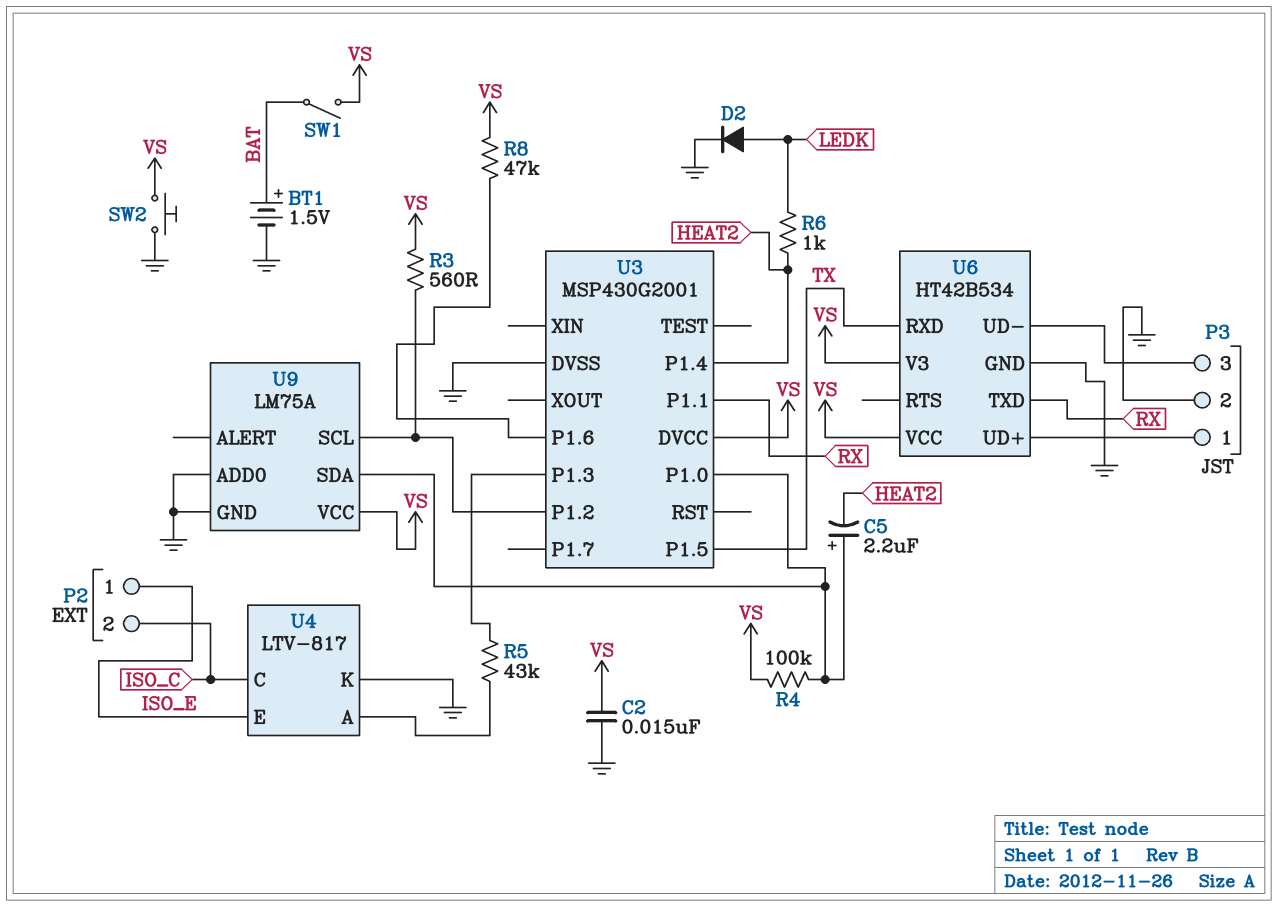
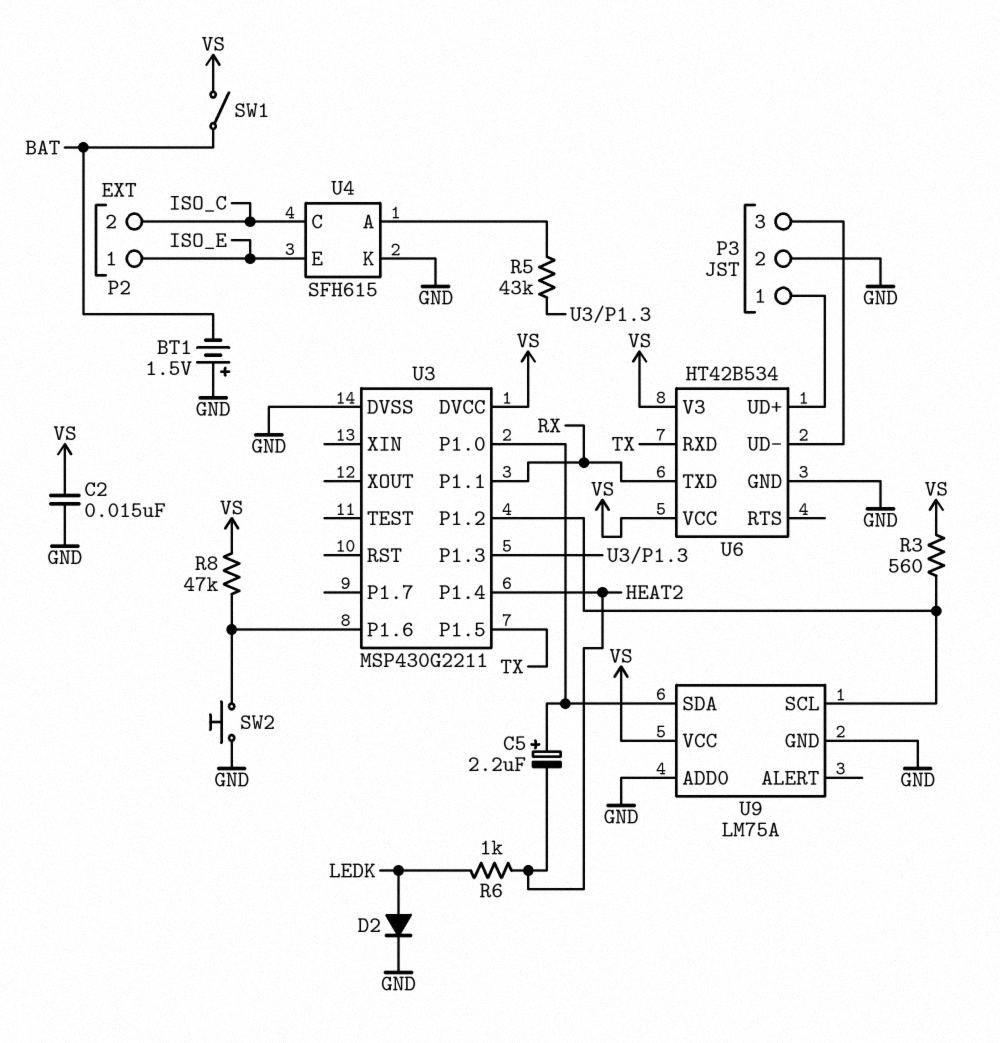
BT1: 1.5V (plus BAT, minus GND) -> 1.5V (plus GND, minus BAT)
R4: 100k (U3/P1.0, VS) -> none
SW2: button (GND, VS) -> button (GND, U3/P1.6)
U3: MSP430G2001 -> MSP430G2211
U4: LTV-817 -> SFH615

